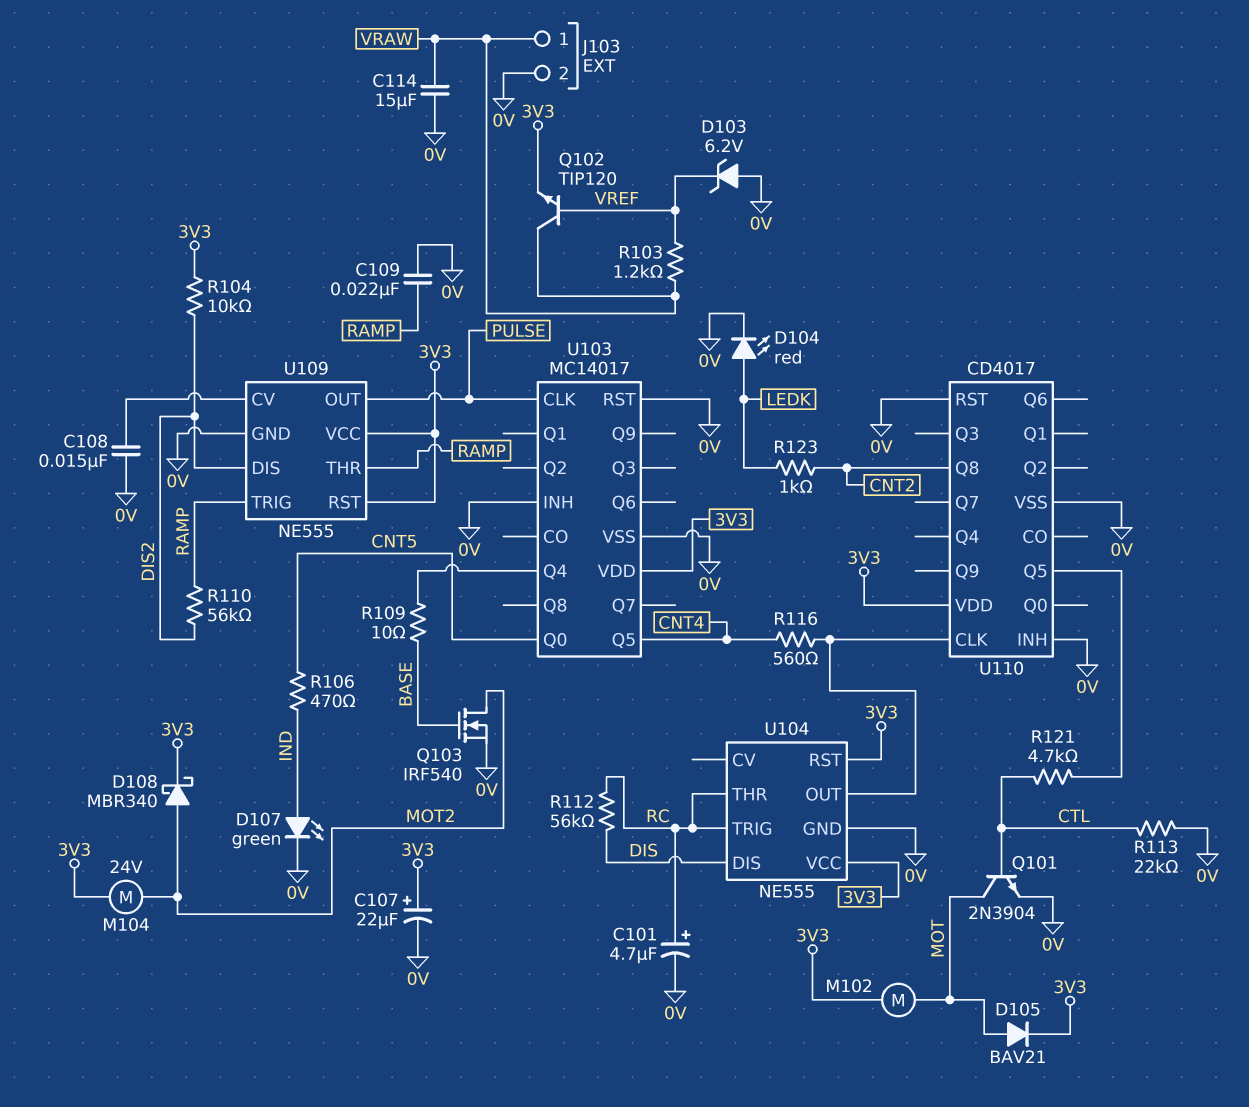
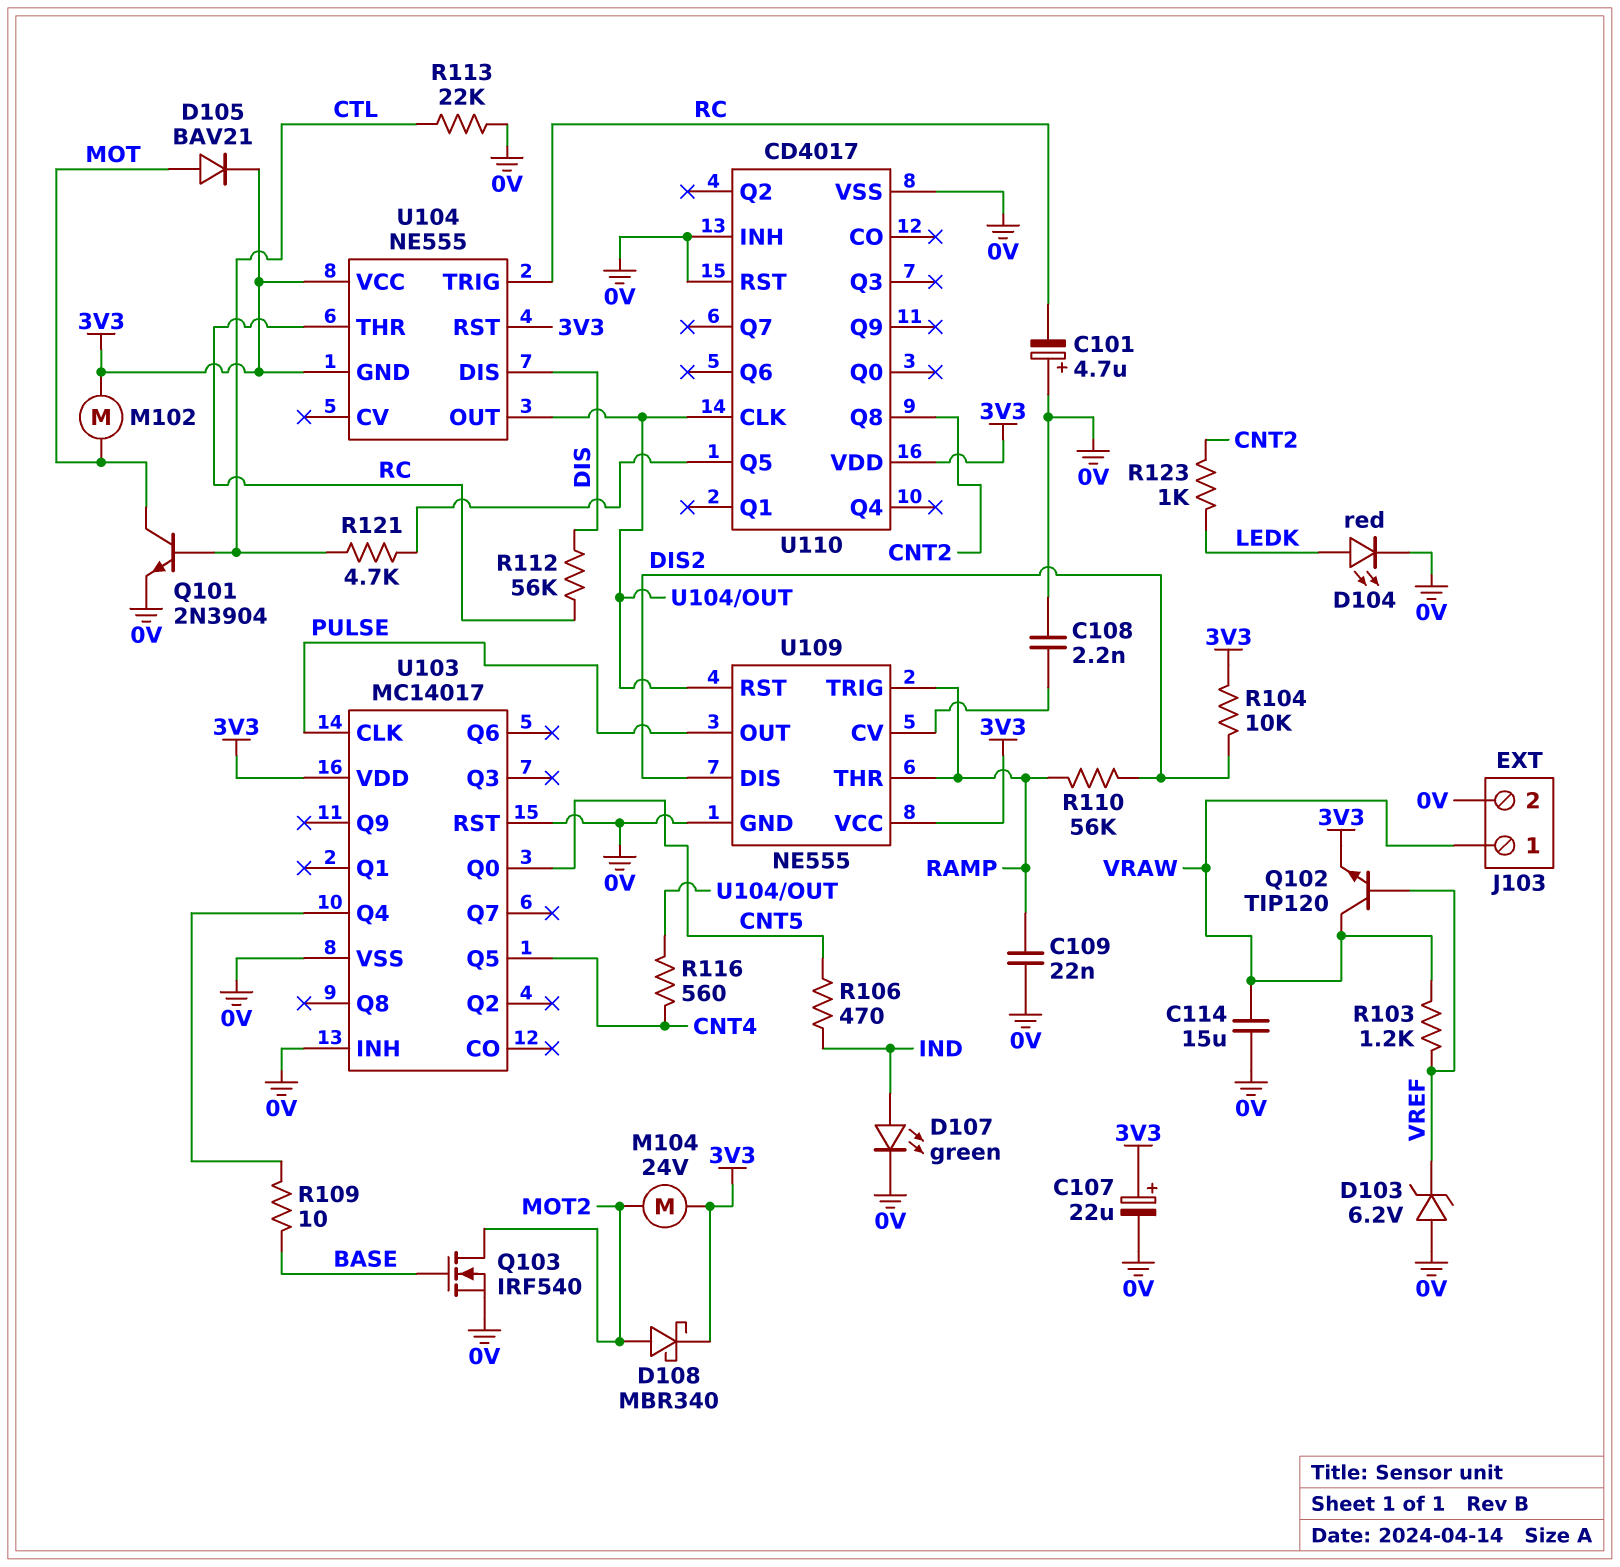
C101: 4.7uF (plus RC, minus 0V) -> 4.7uF (plus 0V, minus RC)
C108: 15nF (0V, U109/CV) -> 2.2nF (0V, U109/CV)
U104 pin GND: 0V -> 3V3
U109 pin RST: 3V3 -> U104/OUT

